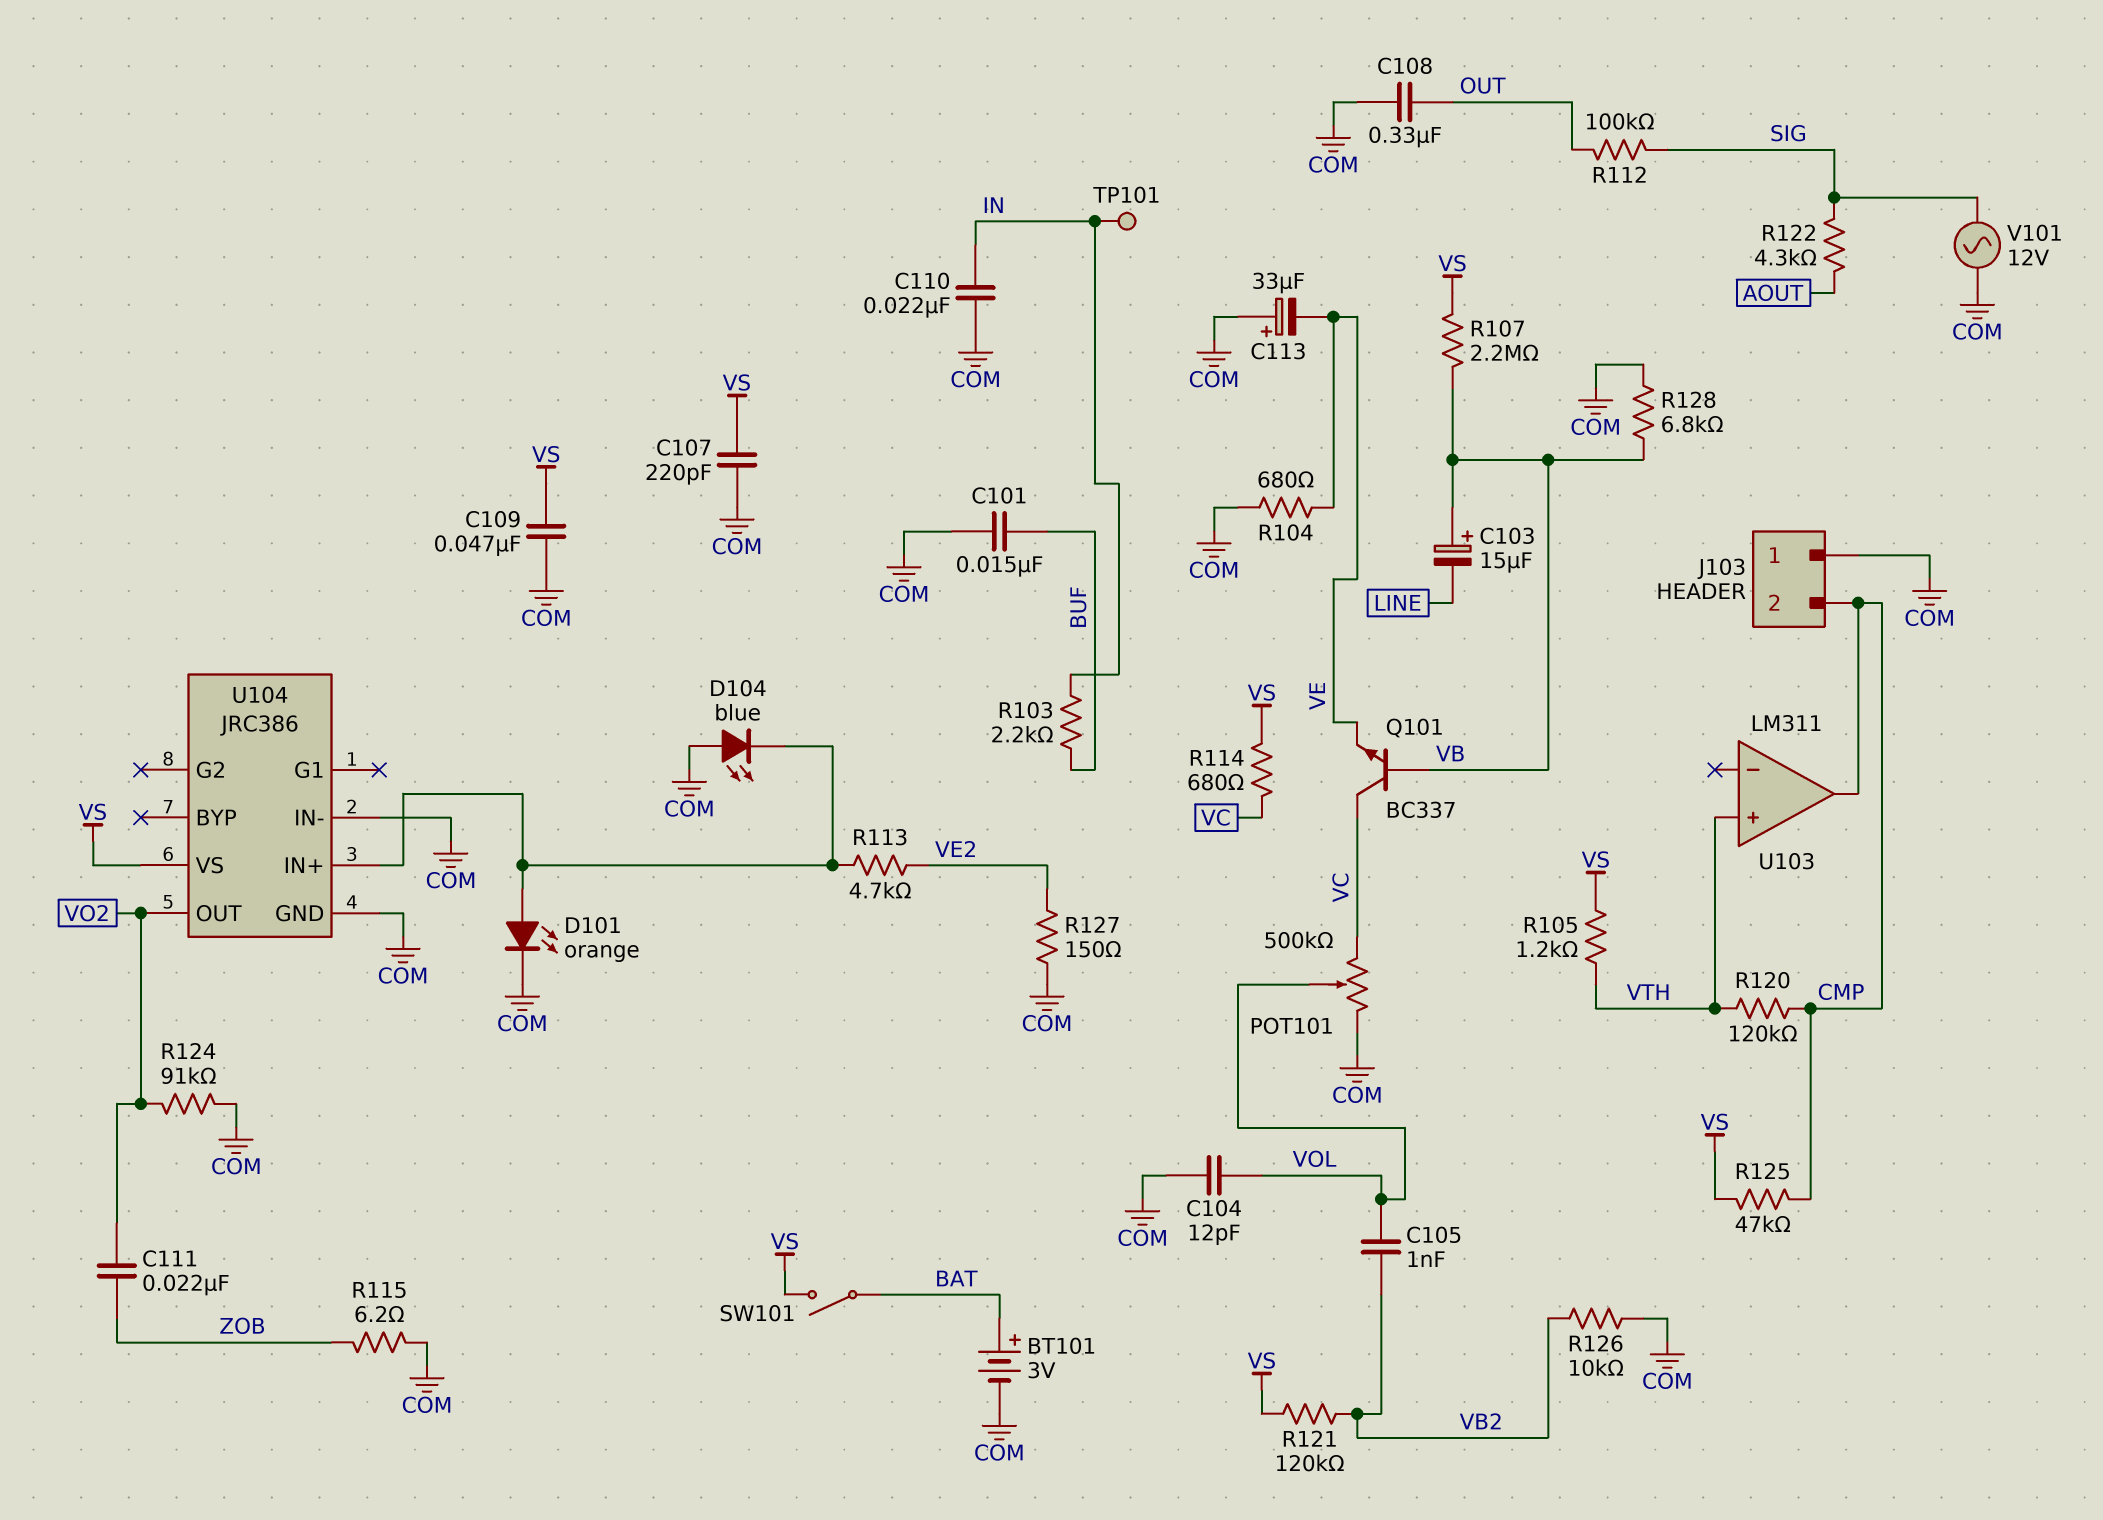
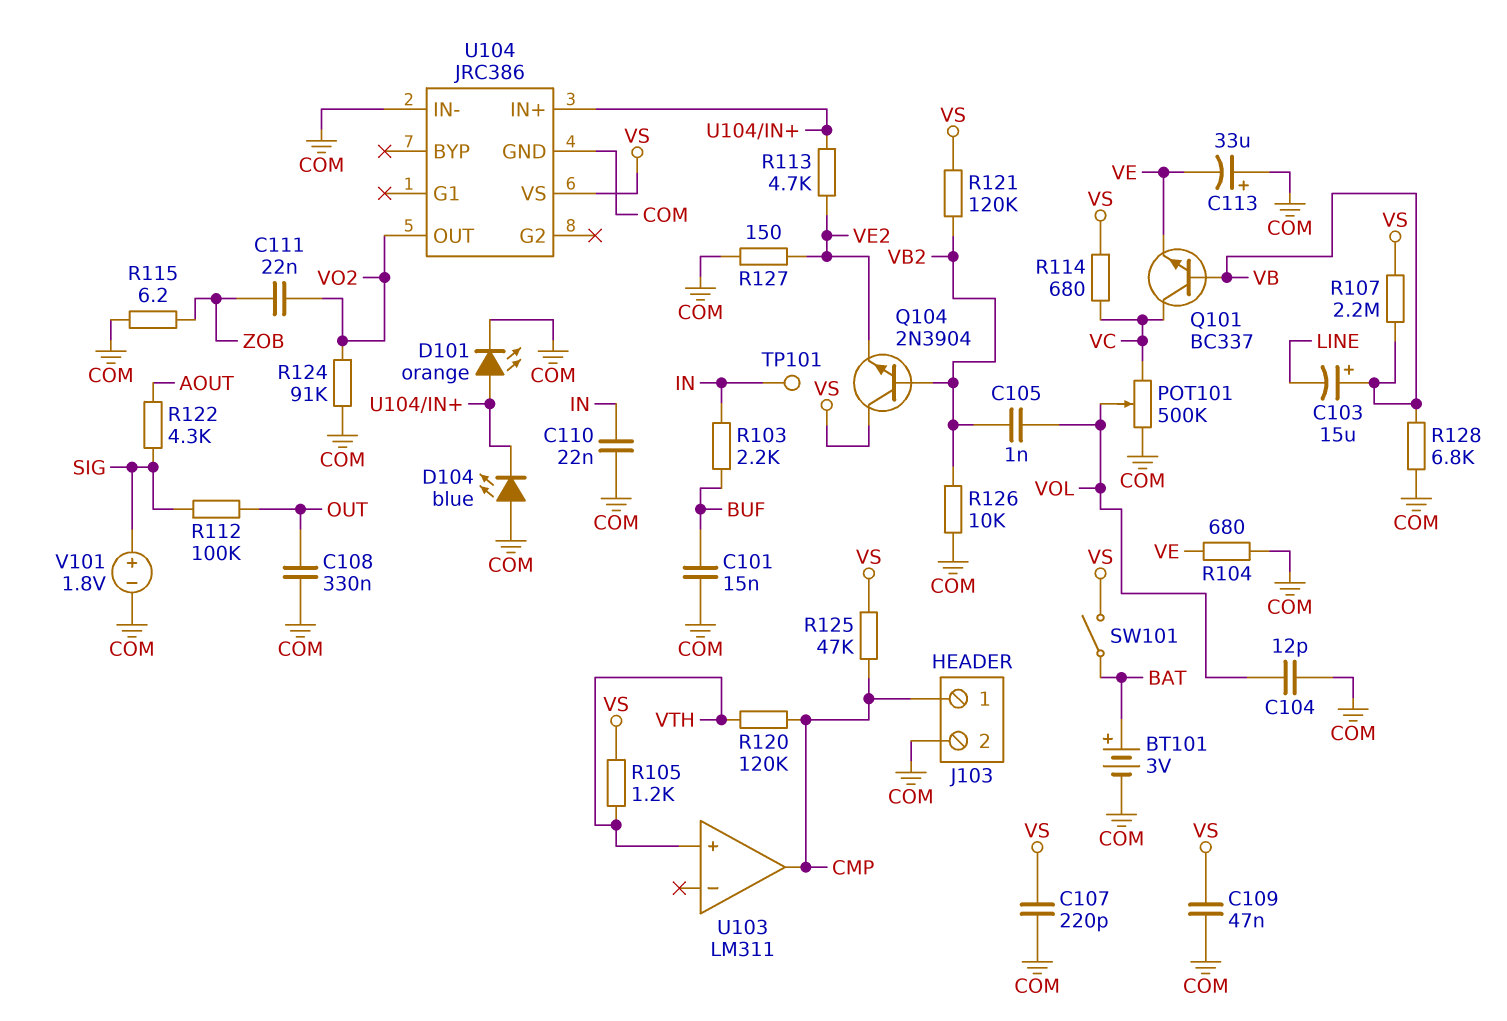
J103 pin 1: COM -> CMP
J103 pin 2: CMP -> COM
Q104: none -> NPN 2N3904 (B VB2, C VS, E VE2)
V101: AC 12V (COM, SIG) -> 1.8V (plus SIG, minus COM)

